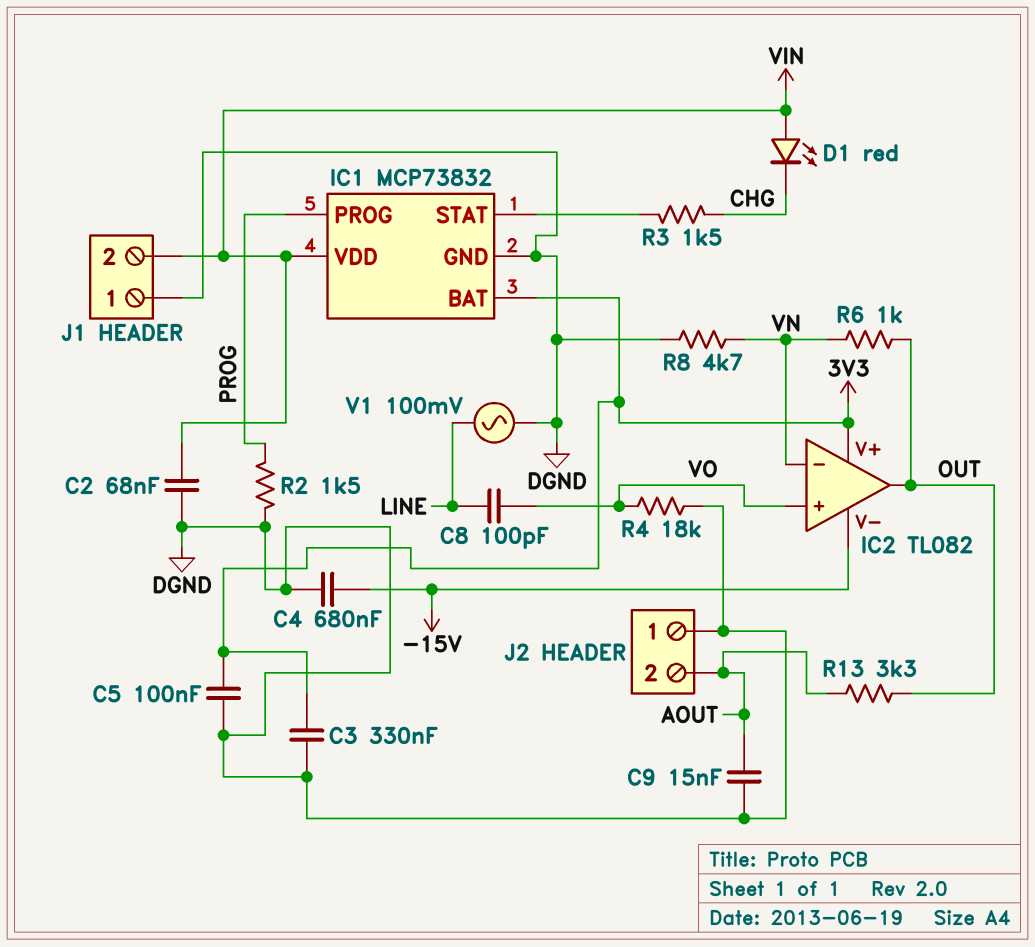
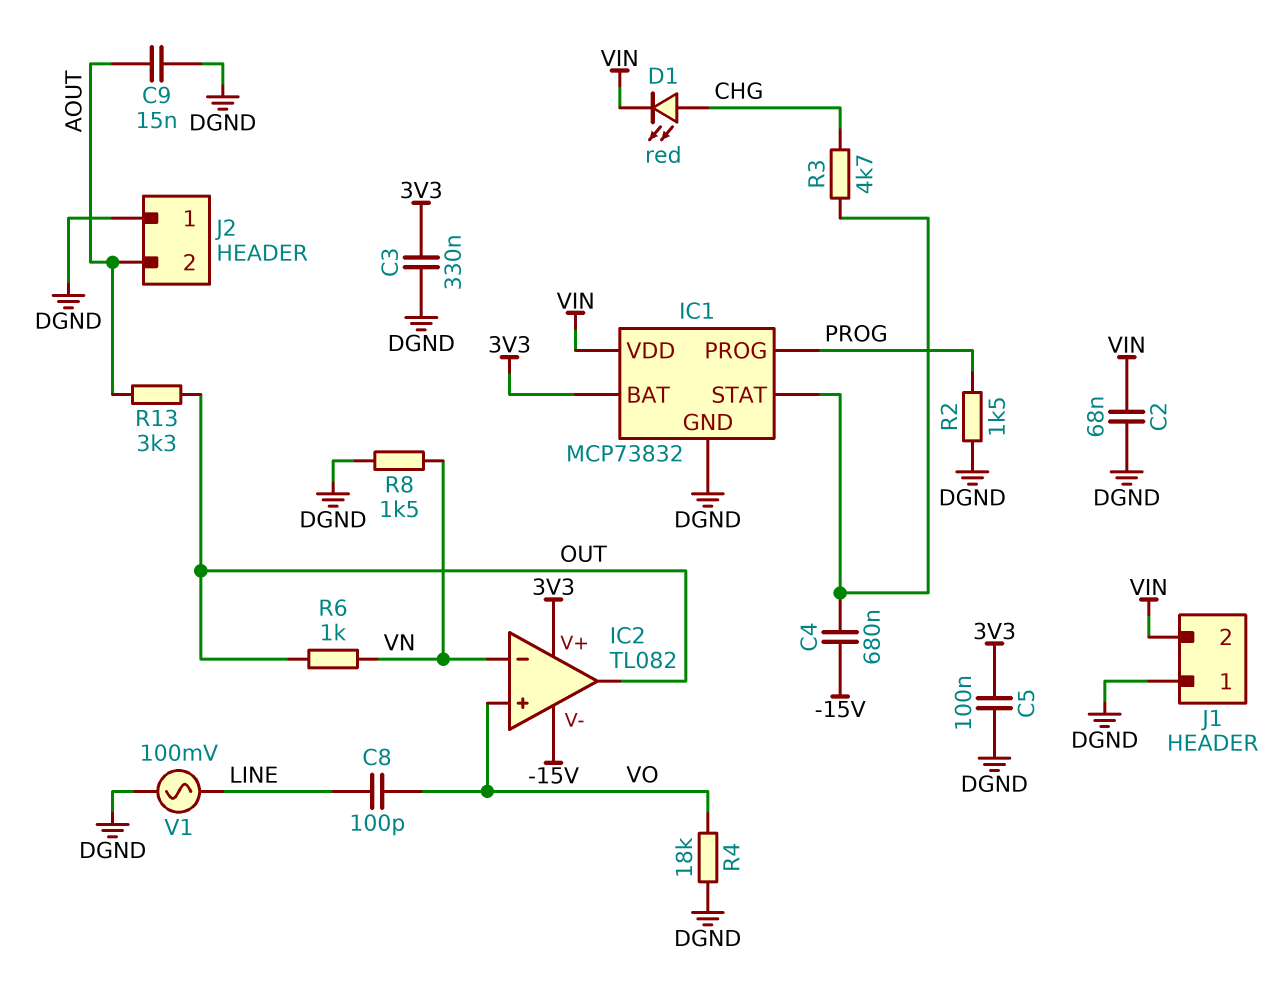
C4: 680nF (-15V, DGND) -> 680nF (-15V, IC1/STAT)
D1: LED red (A VIN, K CHG) -> LED red (A CHG, K VIN)
R3: 1.5k (CHG, IC1/STAT) -> 4.7k (CHG, IC1/STAT)
R8: 4.7k (DGND, VN) -> 1.5k (DGND, VN)

